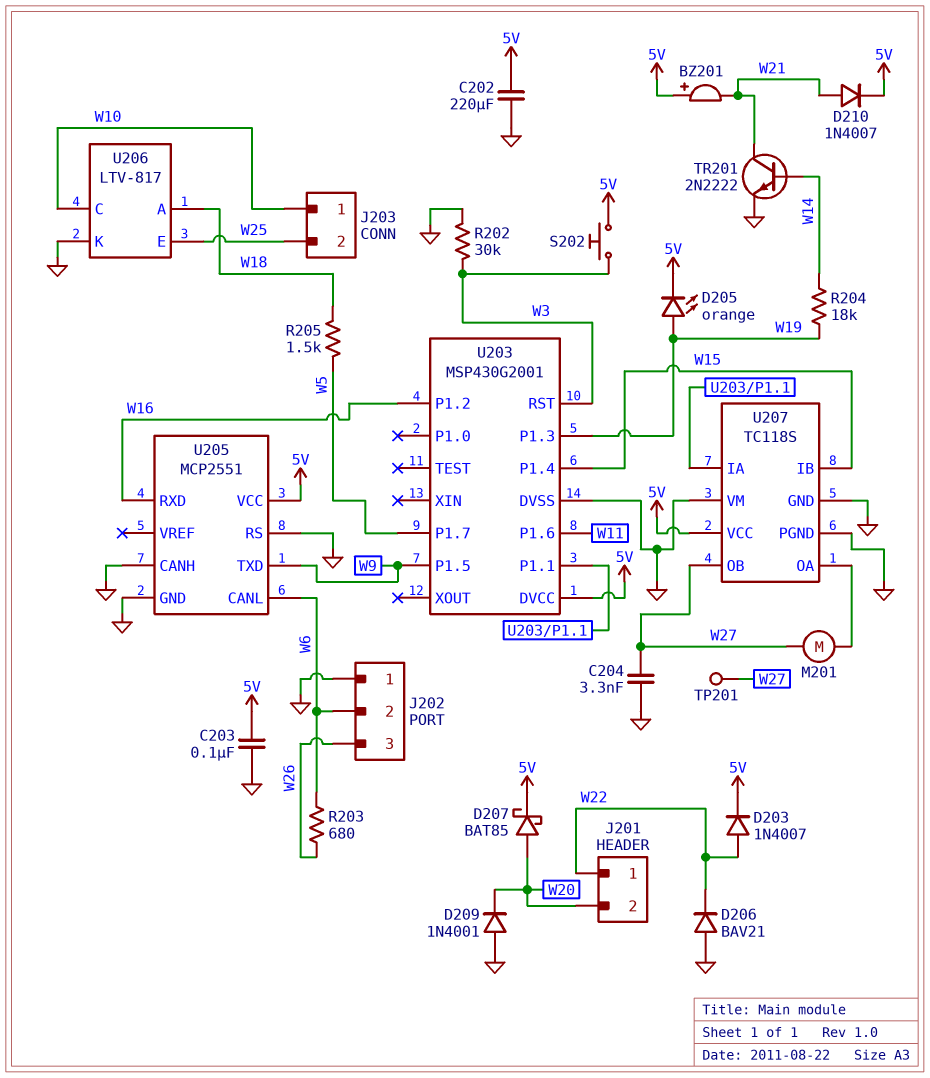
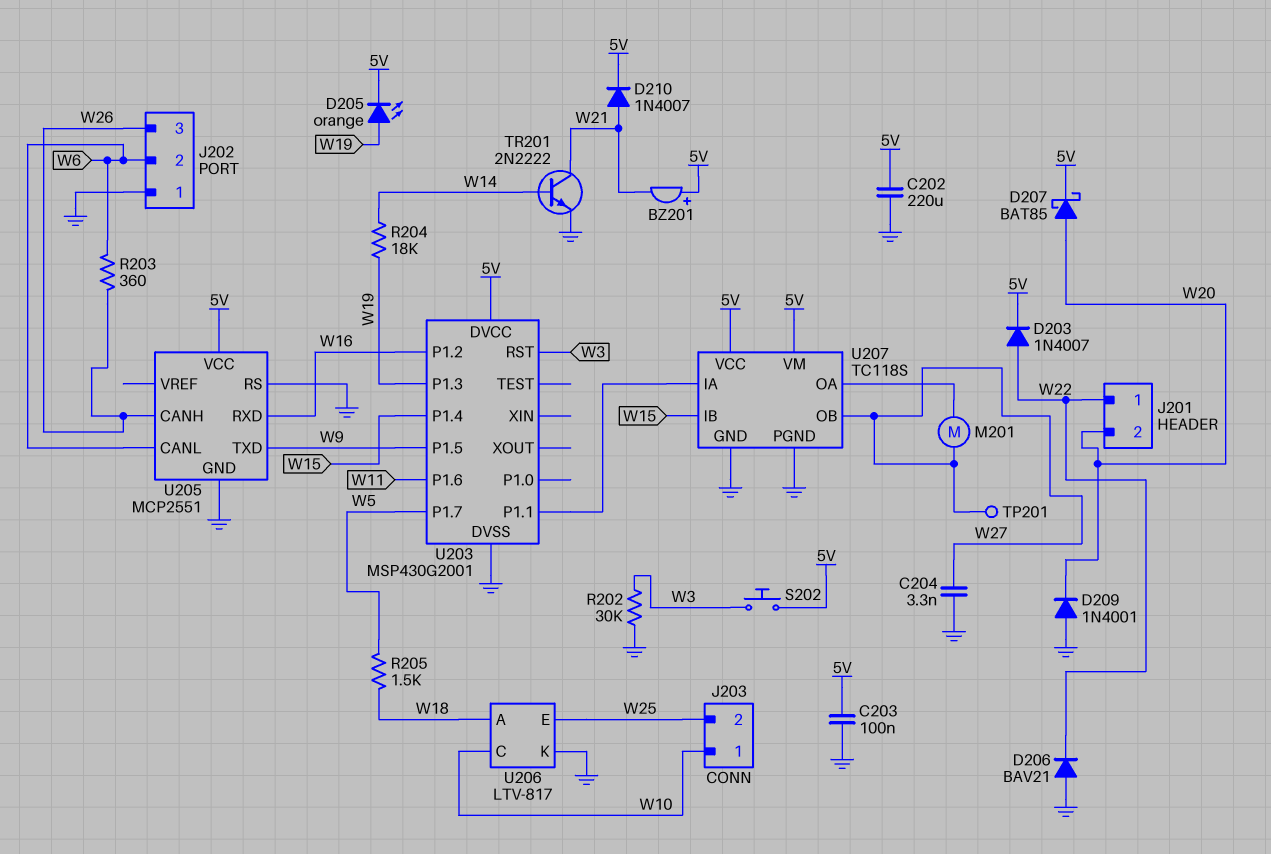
R203: 680 (W6, W26) -> 360 (W6, W26)
U205 pin CANH: GND -> W26
U207 pin VM: GND -> 5V

